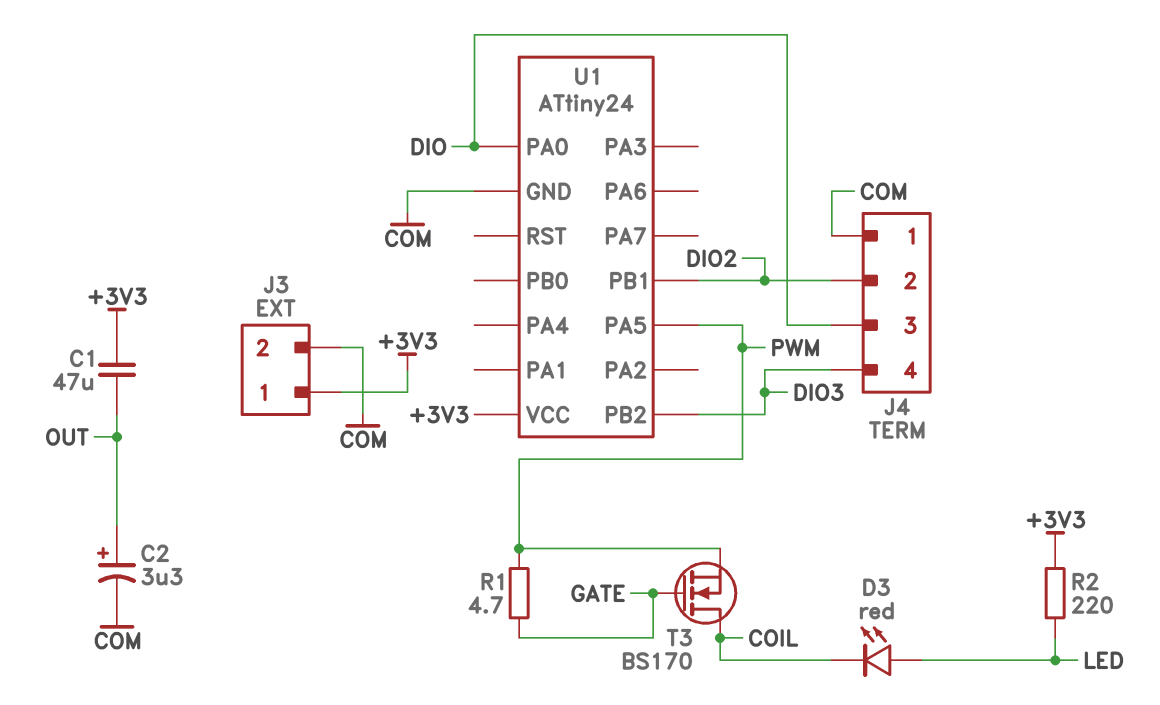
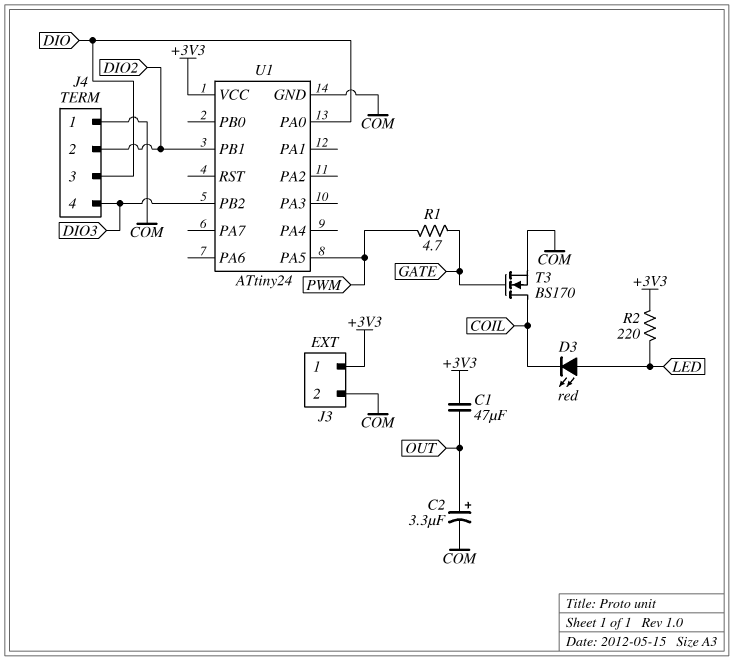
T3: NMOS BS170 (G GATE, D COIL, S PWM) -> NMOS BS170 (G GATE, D COIL, S COM)

